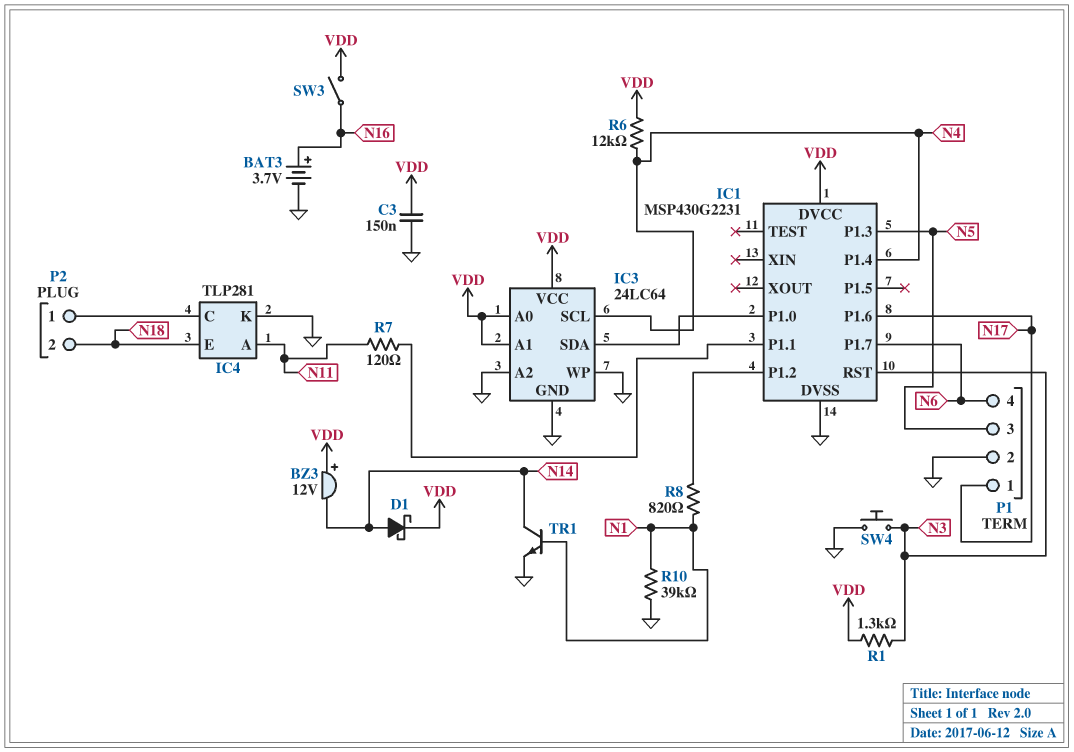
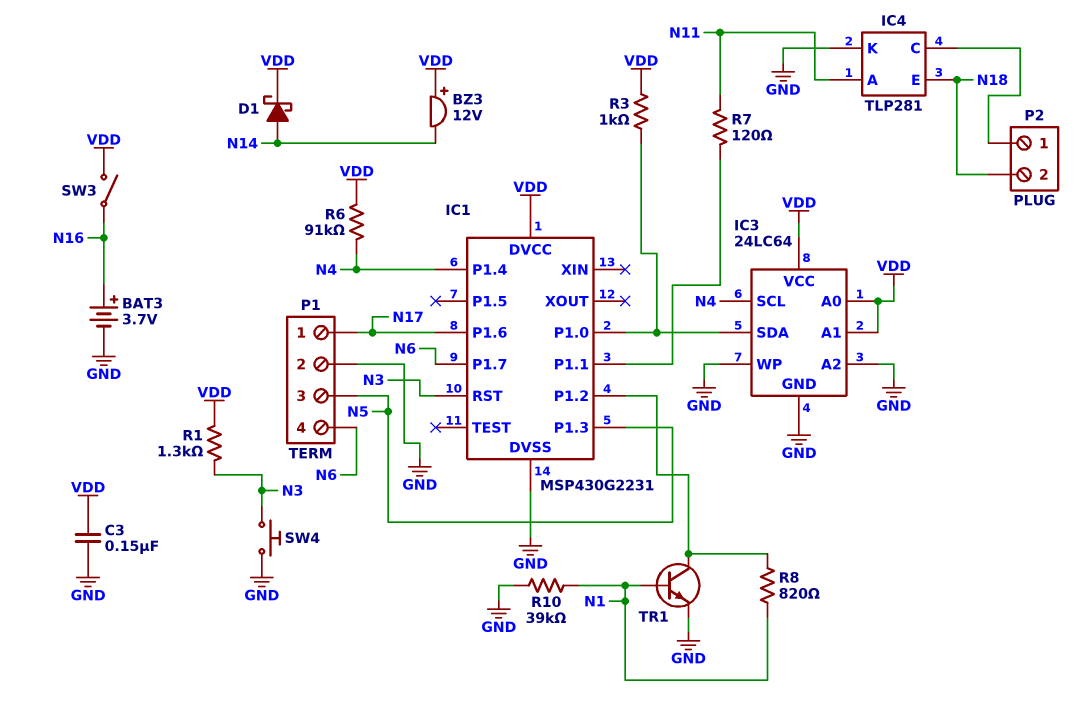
R3: none -> 1k (IC1/P1.0, VDD)
R6: 12k (N4, VDD) -> 91k (N4, VDD)
TR1: NPN (B N1, C N14, E GND) -> NPN (B N1, C IC1/P1.2, E GND)

